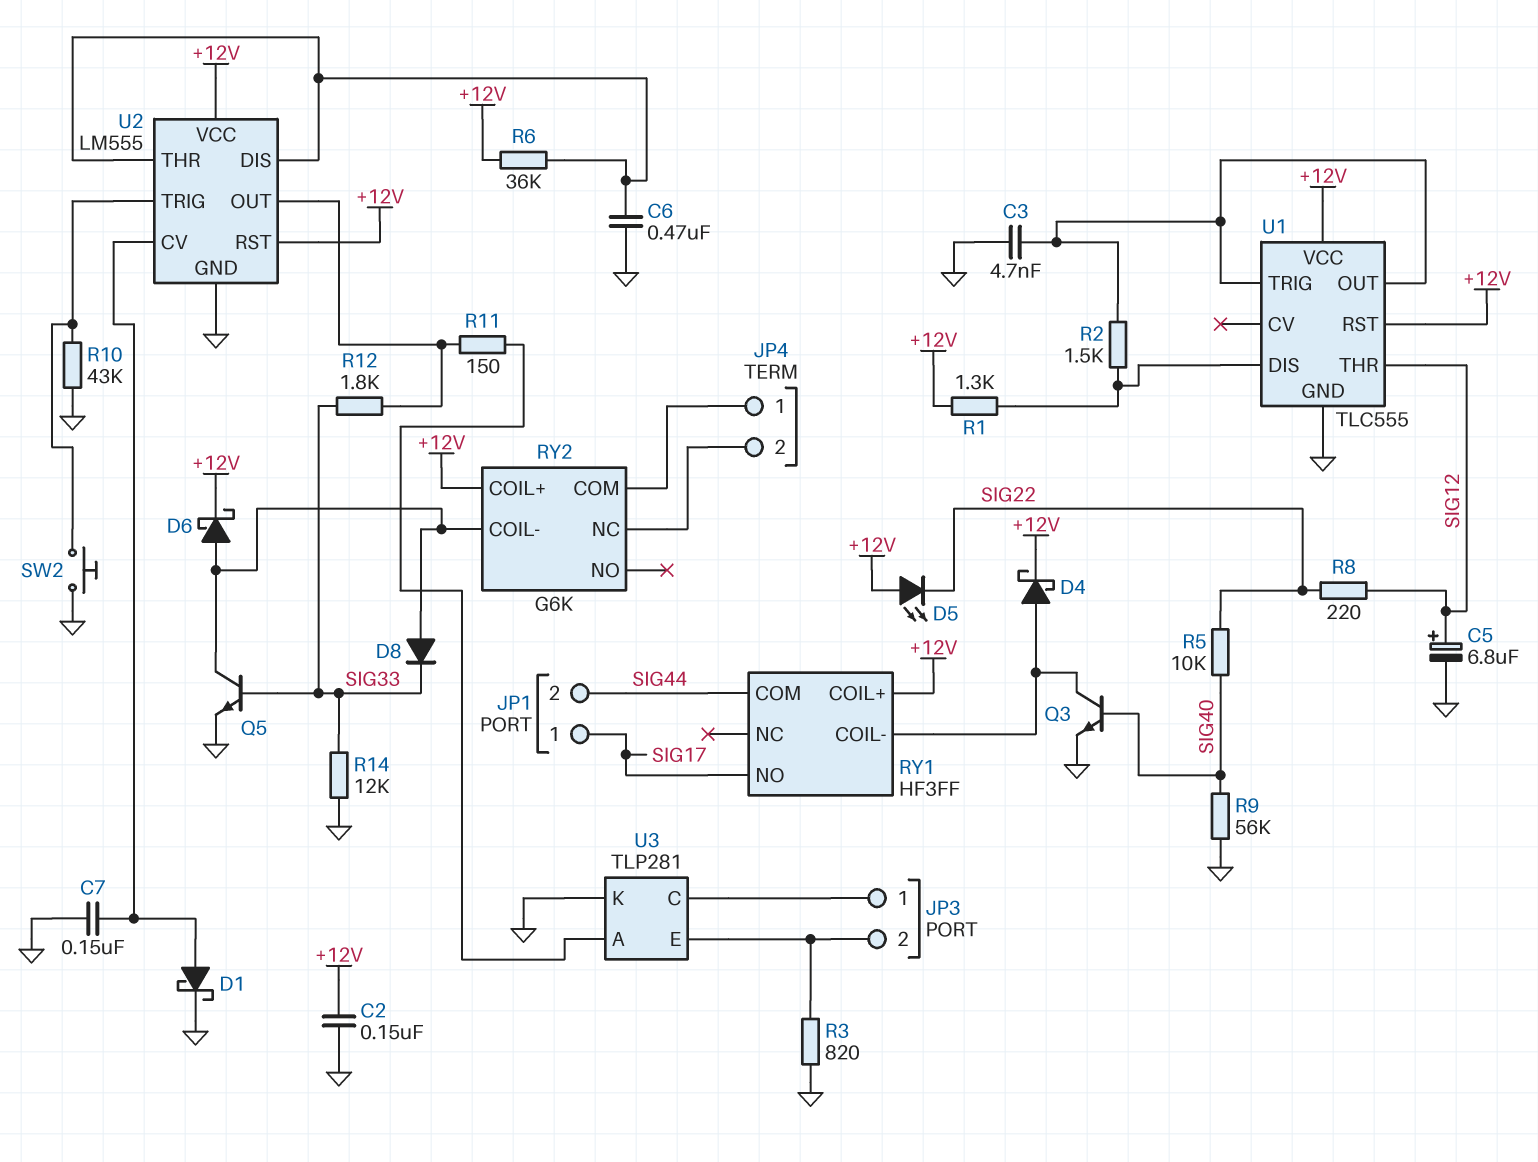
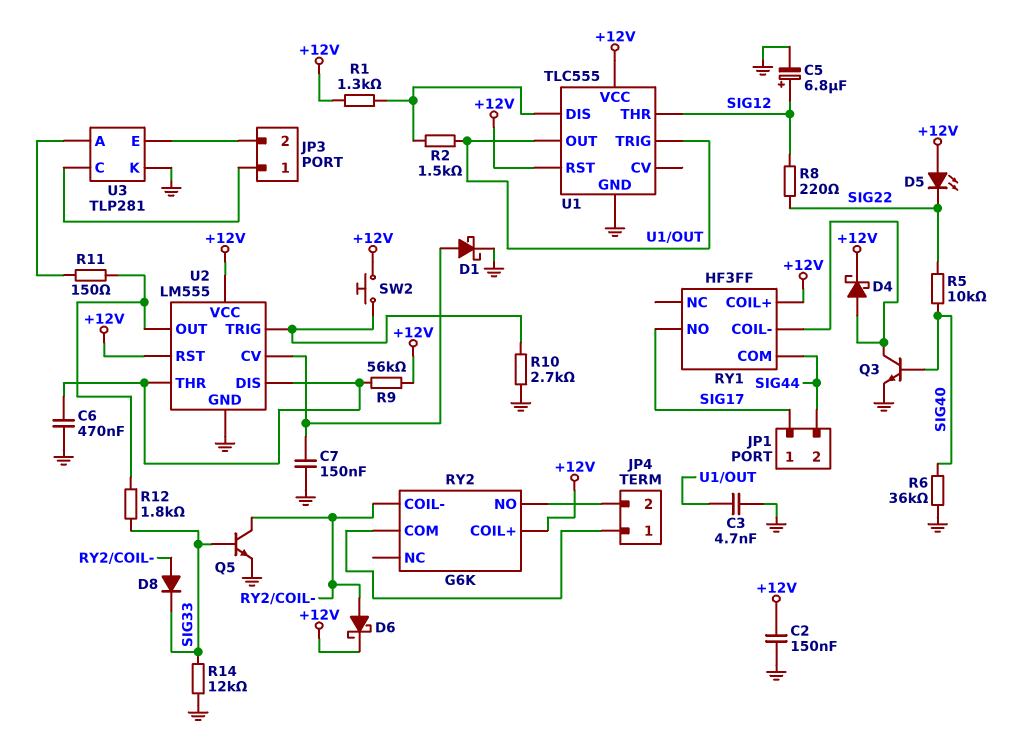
R3: 820 (GND, JP3/2) -> none
R6: 36k (+12V, U2/DIS) -> 36k (GND, SIG40)
R9: 56k (GND, SIG40) -> 56k (+12V, U2/DIS)
R10: 43k (GND, U2/TRIG) -> 2.7k (GND, U2/TRIG)
RY2 pin NC: JP4/2 -> none
RY2 pin NO: none -> JP4/2
SW2: button (GND, U2/TRIG) -> button (+12V, U2/TRIG)

